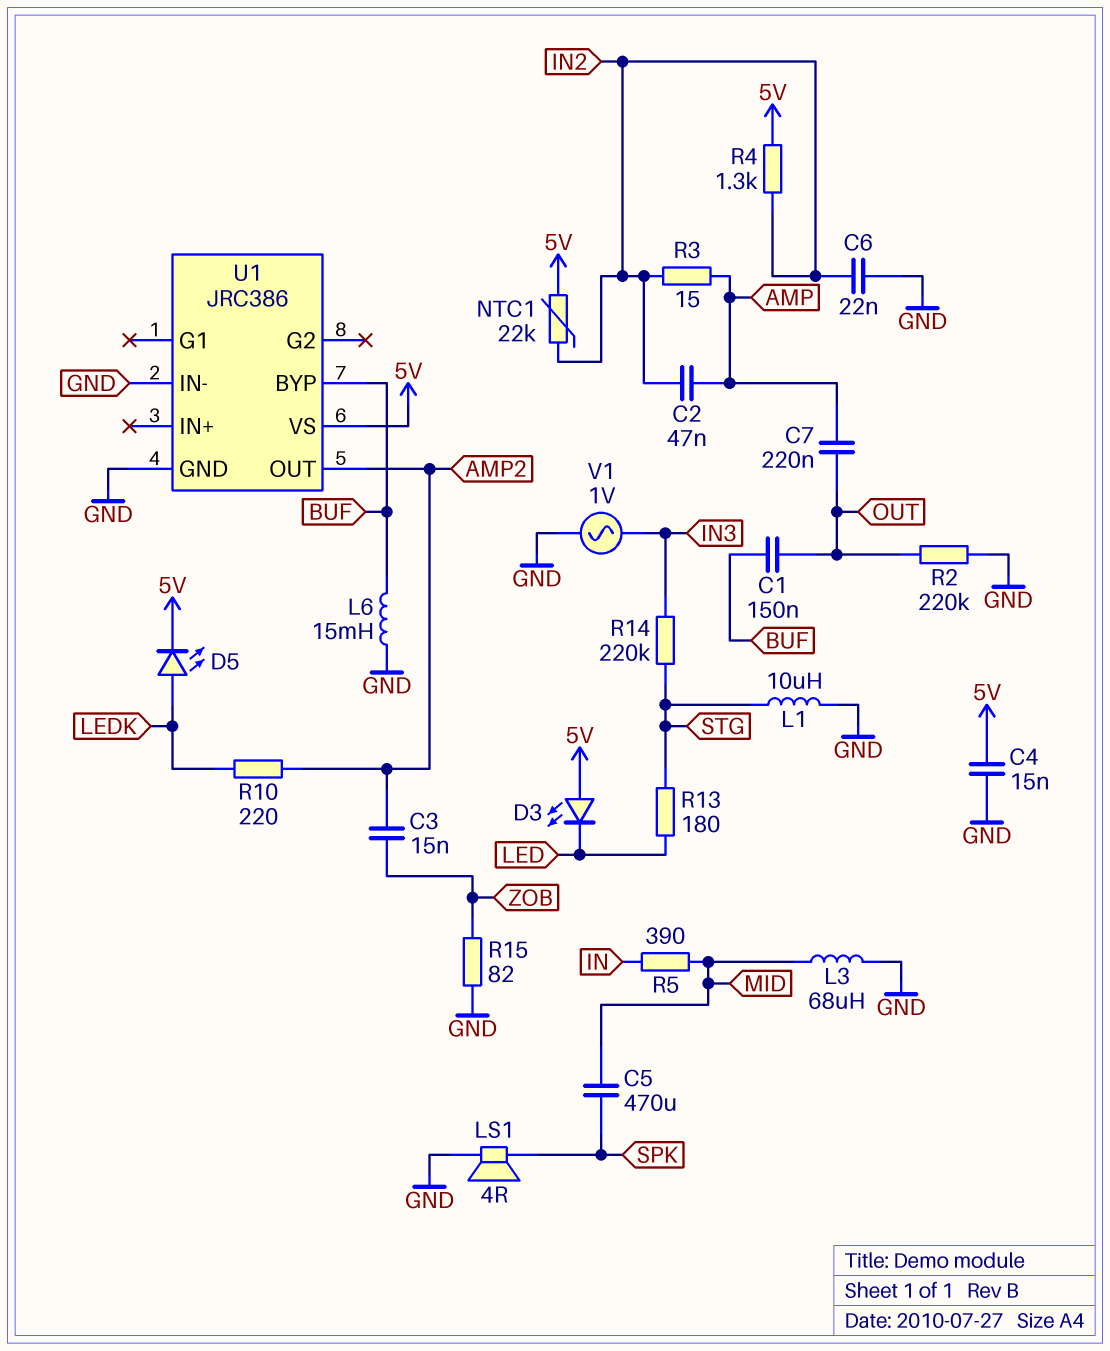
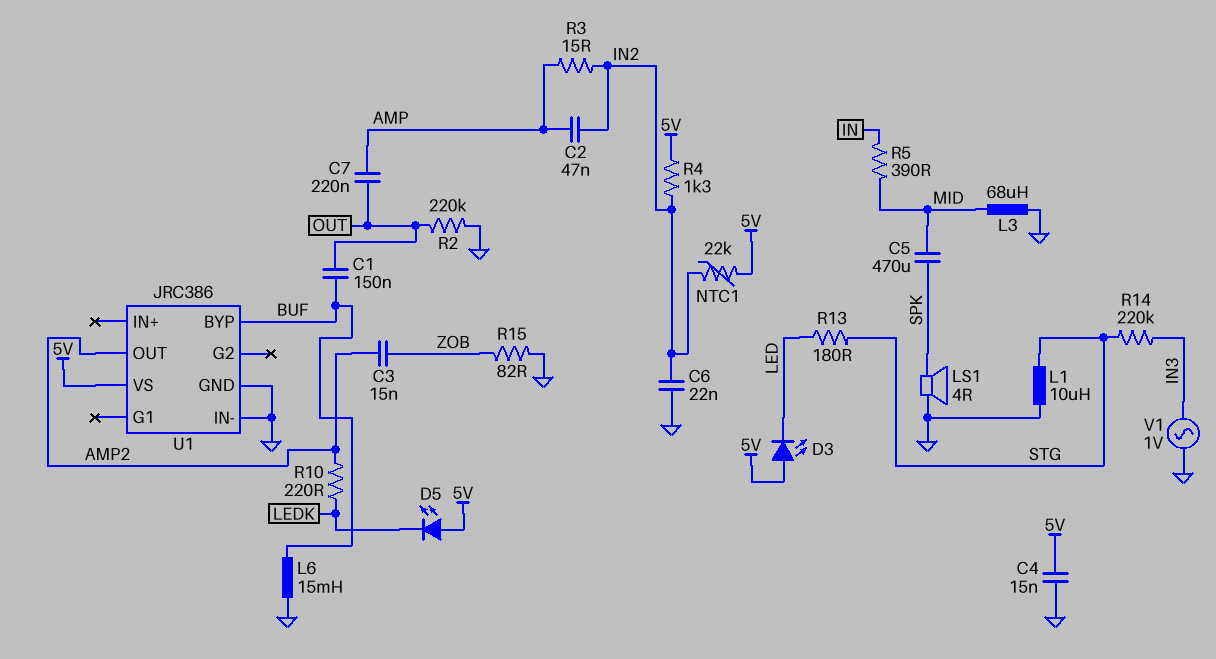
D5: LED (A LEDK, K 5V) -> LED (A 5V, K LEDK)

